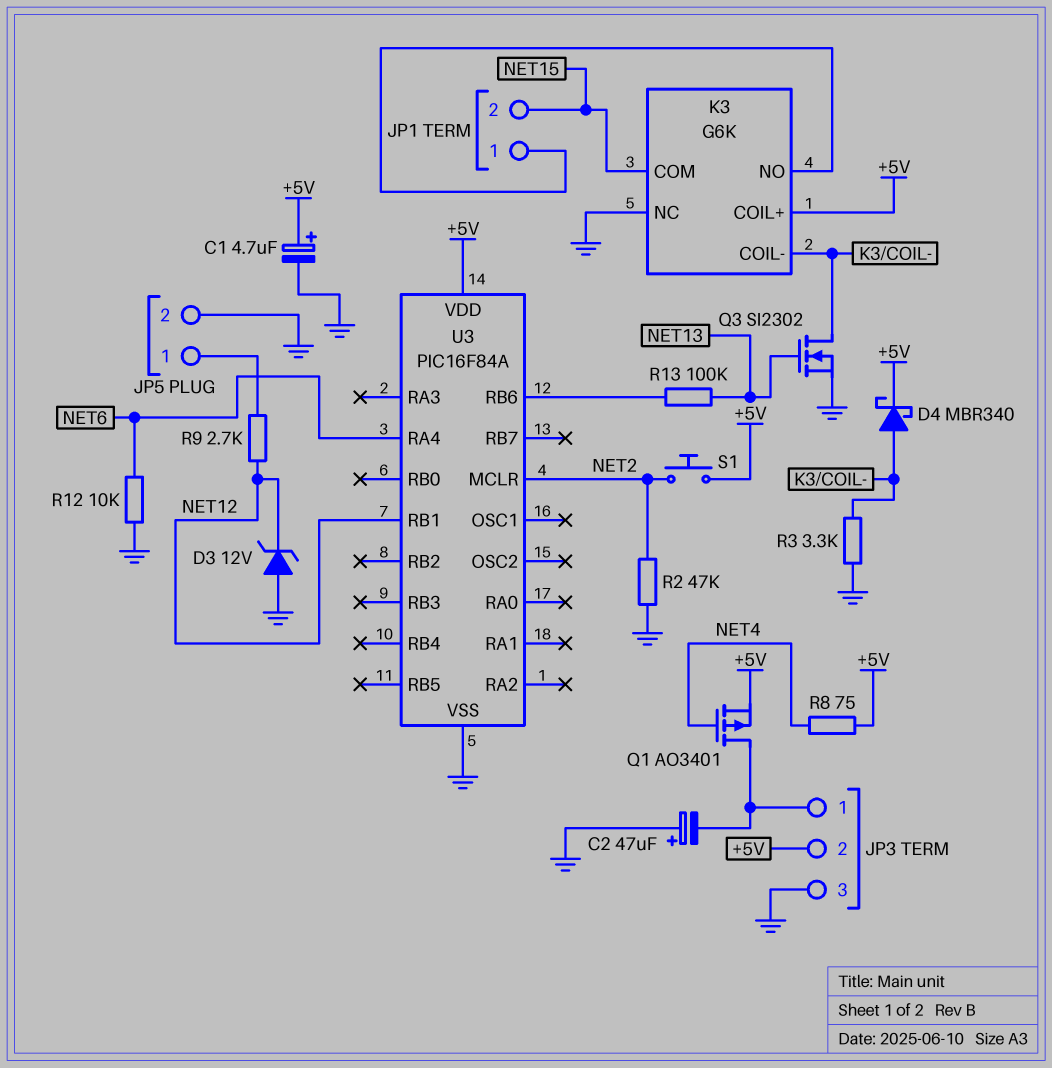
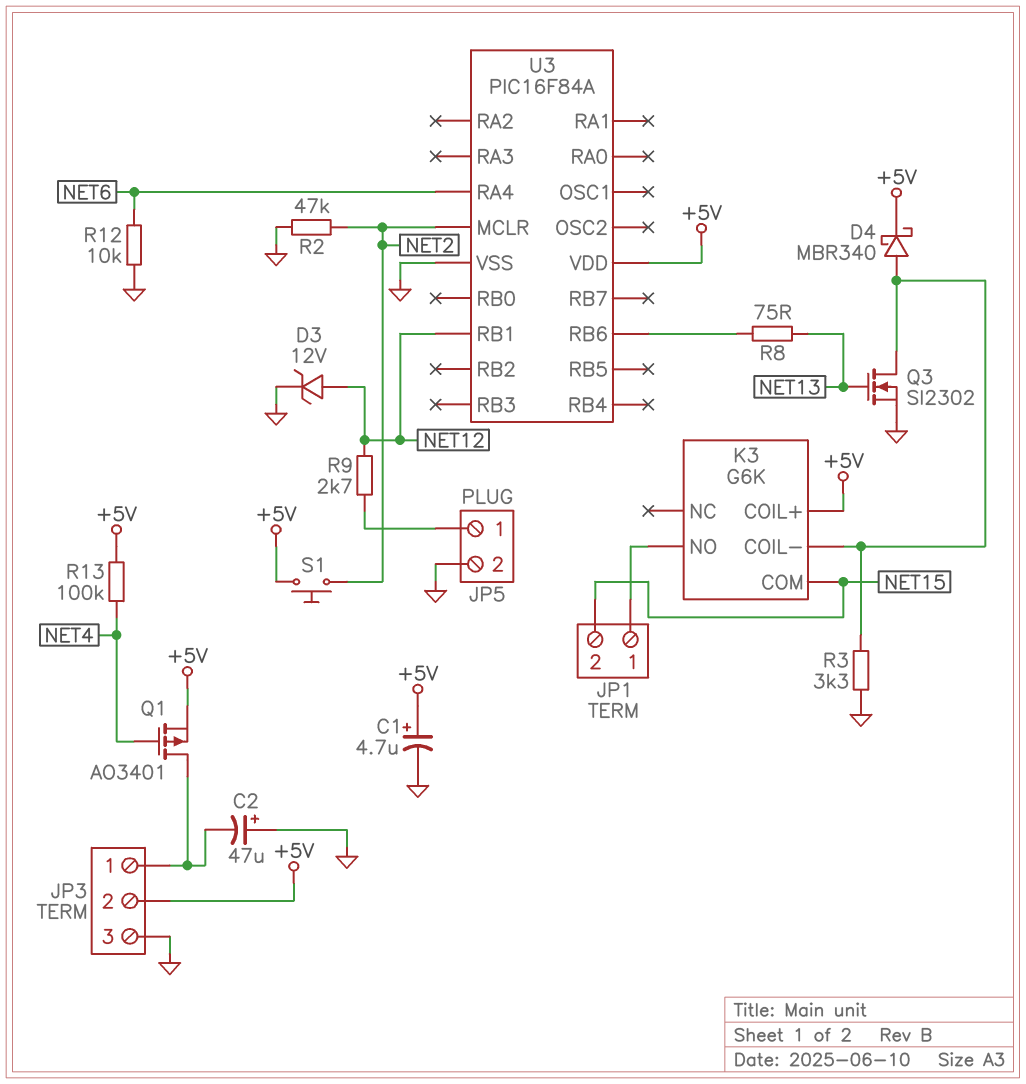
D3: zener 12V (A GND, K NET12) -> zener 12V (A NET12, K GND)
K3 pin NC: GND -> none
R8: 75 (+5V, NET4) -> 75 (NET13, U3/RB6)
R13: 100k (NET13, U3/RB6) -> 100k (+5V, NET4)

